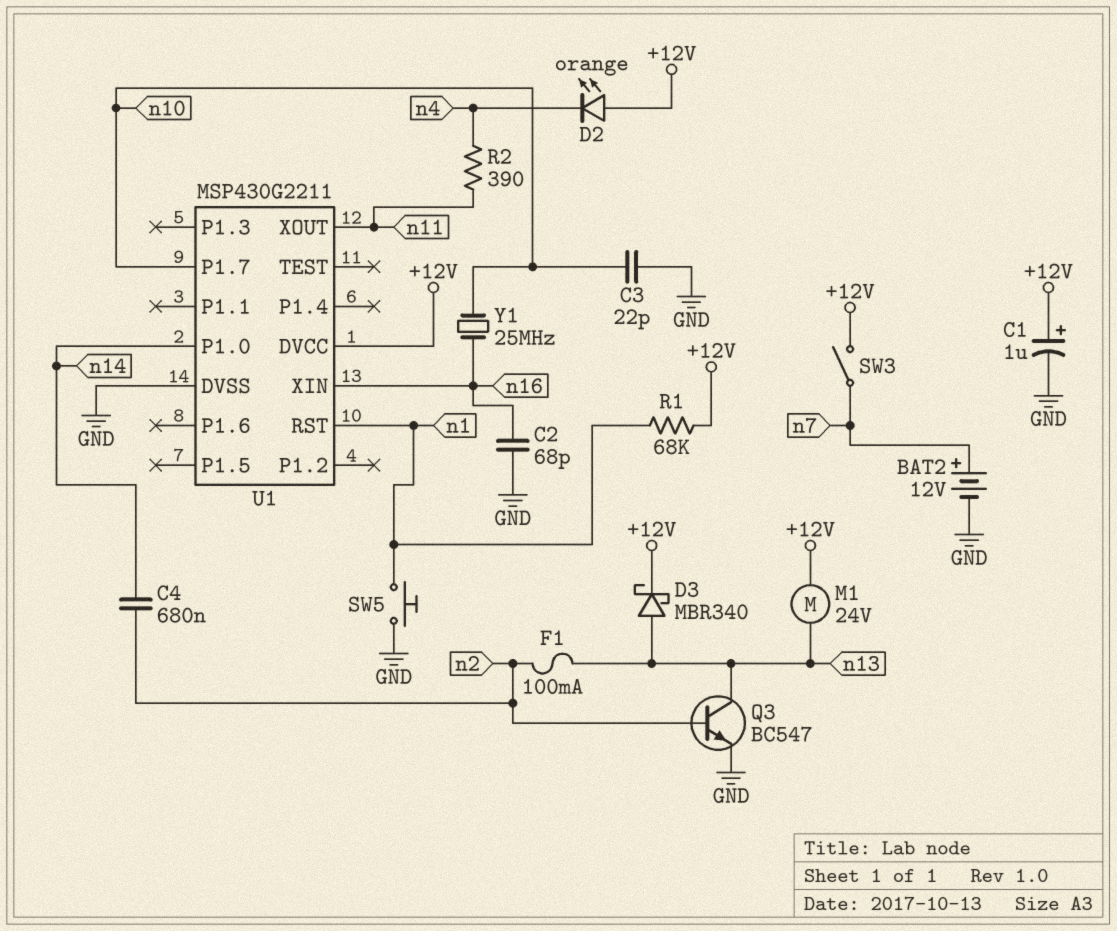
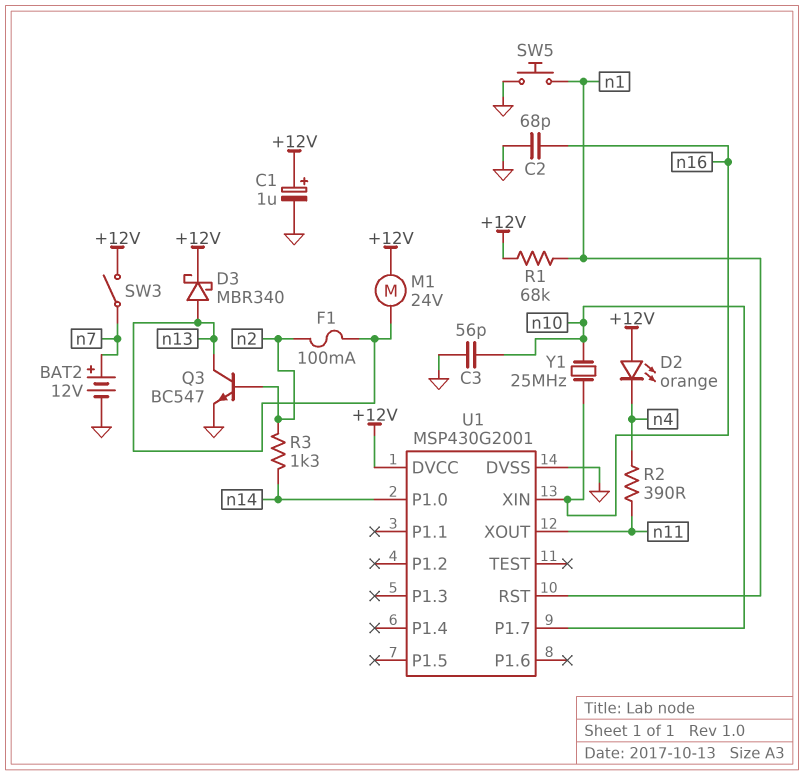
C3: 22pF (GND, n10) -> 56pF (GND, n10)
C4: 680nF (n2, n14) -> none
R3: none -> 1.3k (n2, n14)
U1: MSP430G2211 -> MSP430G2001

